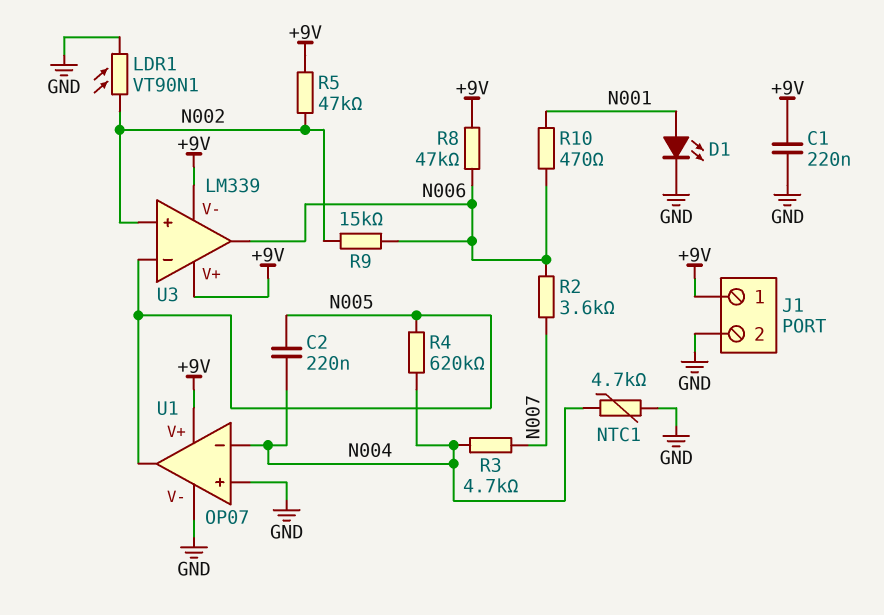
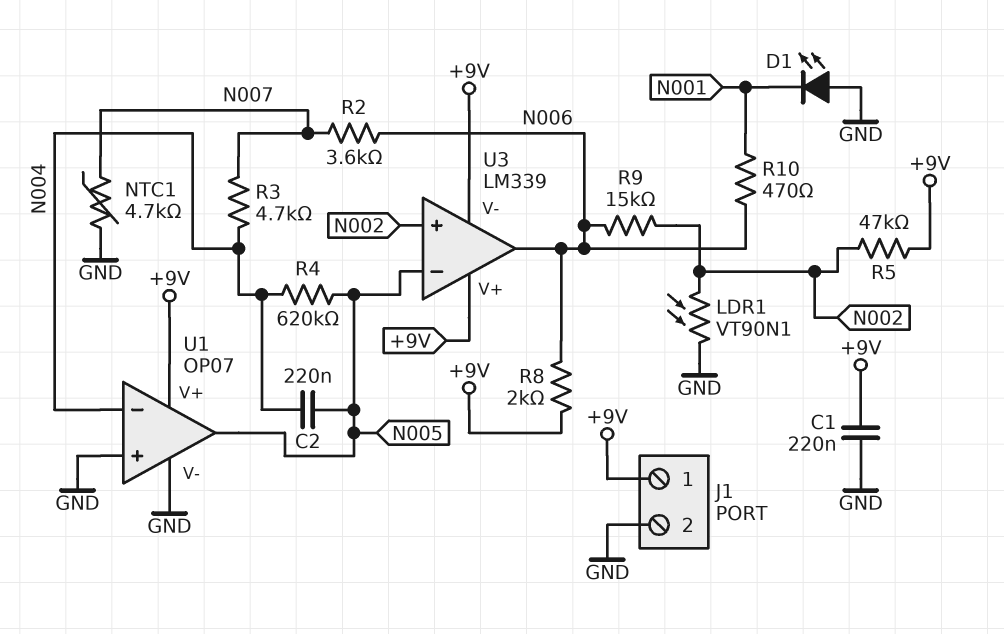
D1: LED (A N001, K GND) -> LED (A GND, K N001)
NTC1: 4.7k (GND, N004) -> 4.7k (GND, N007)
R8: 47k (+9V, N006) -> 2k (+9V, N006)

